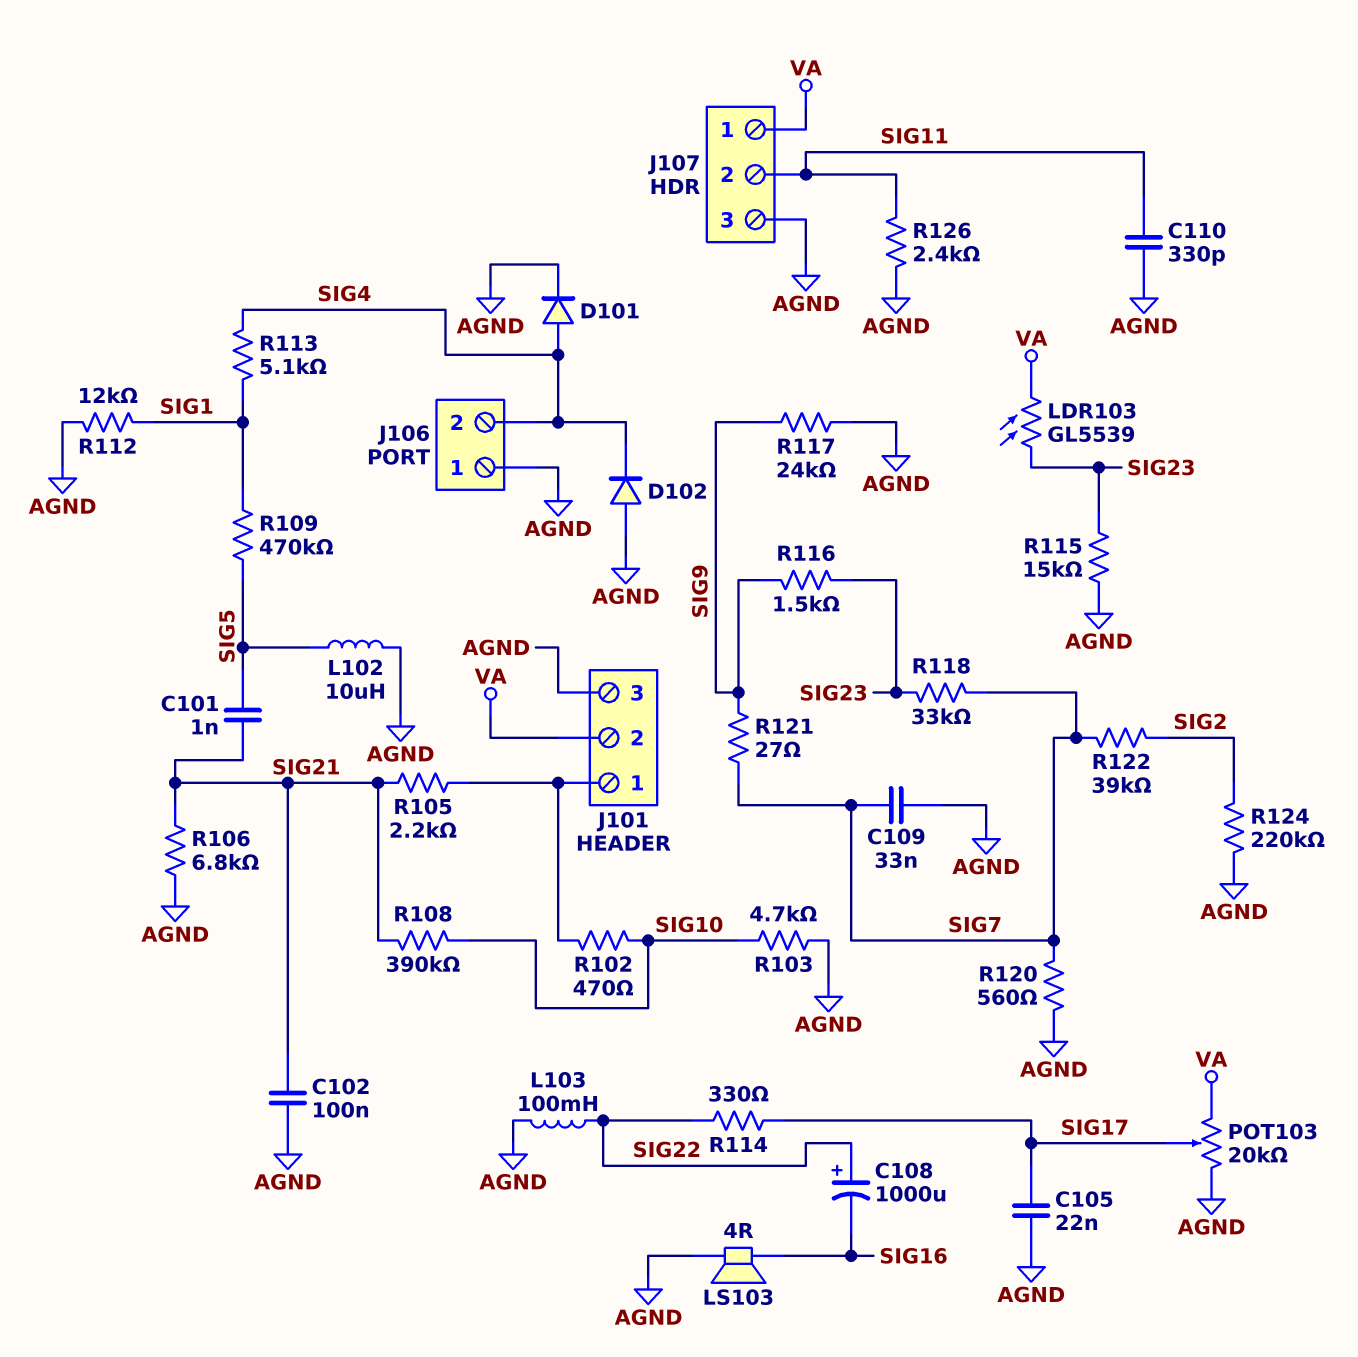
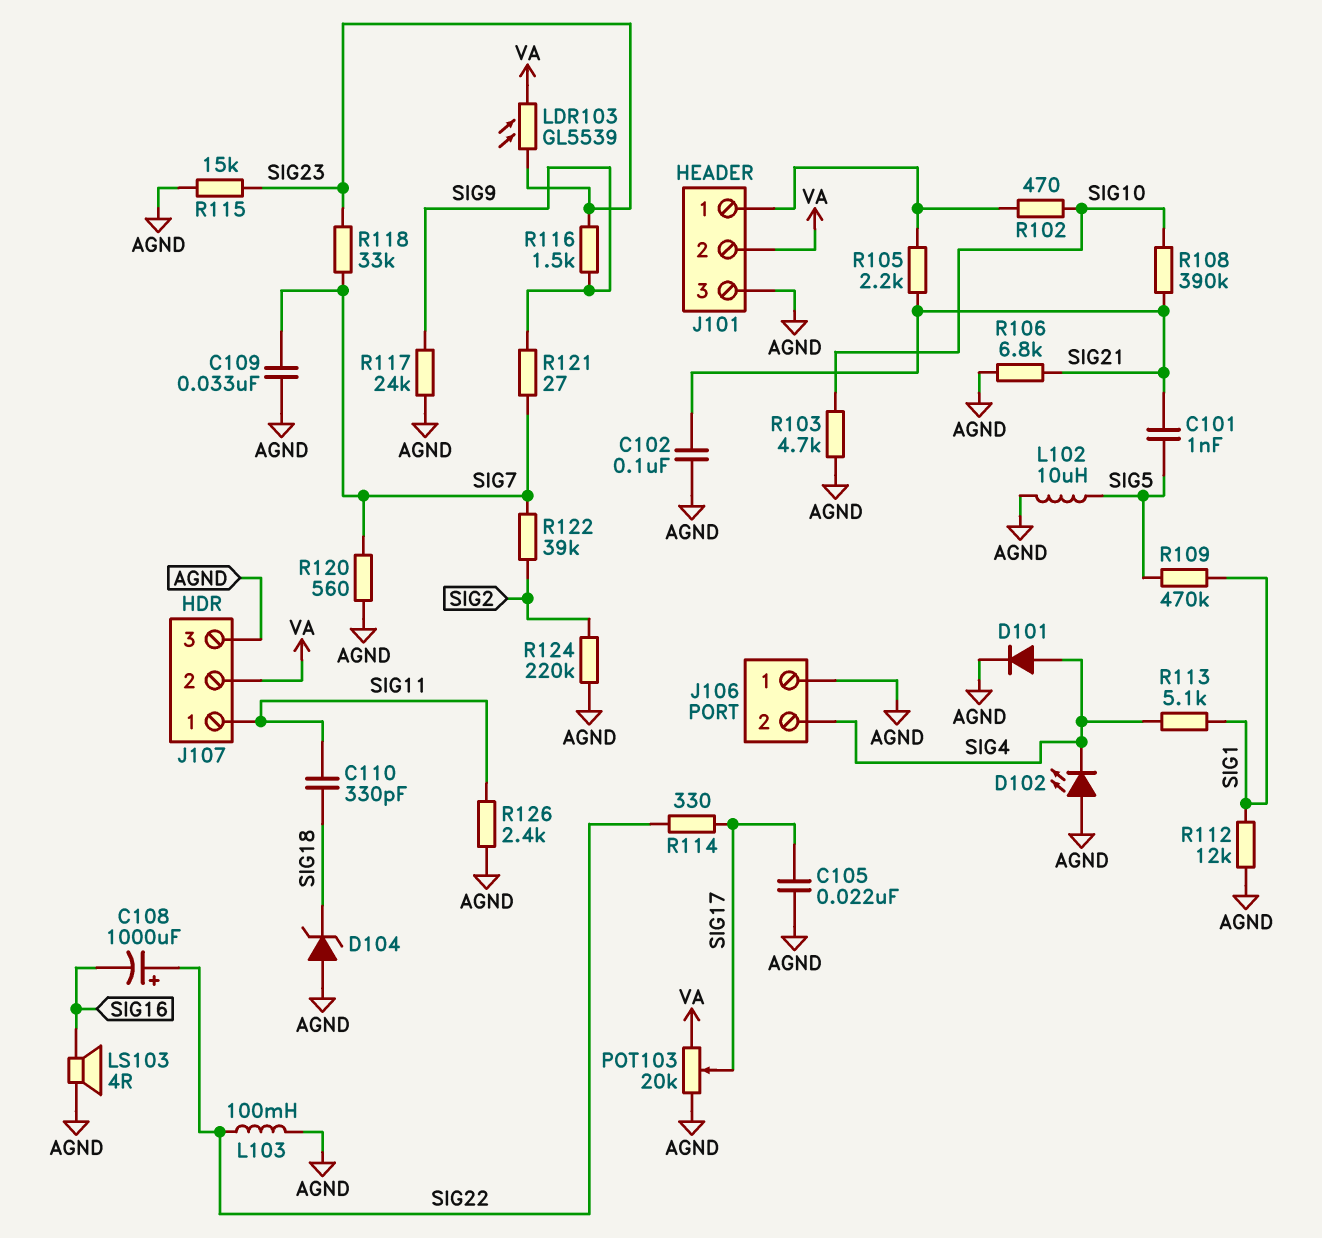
C110: 330pF (AGND, SIG11) -> 330pF (SIG11, SIG18)
D102: diode (A AGND, K SIG4) -> LED (A AGND, K SIG4)
D104: none -> zener (A AGND, K SIG18)
J107 pin 1: VA -> SIG11
J107 pin 2: SIG11 -> VA

